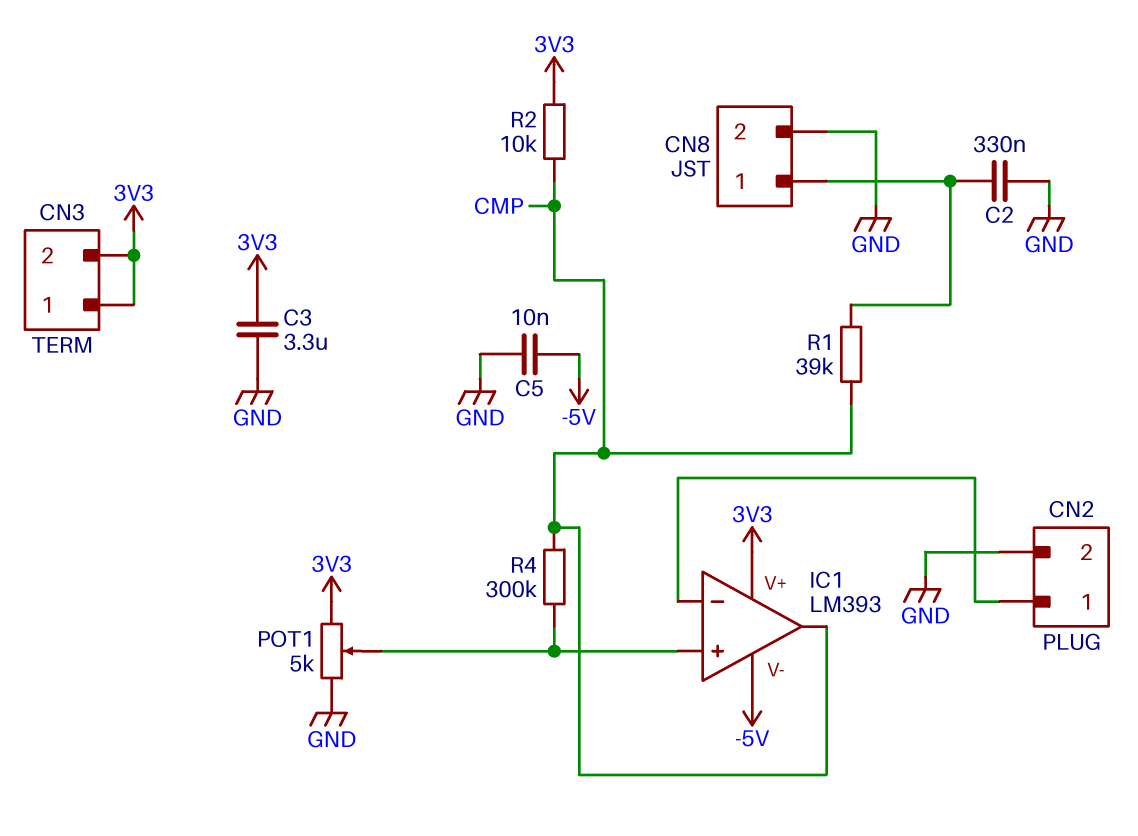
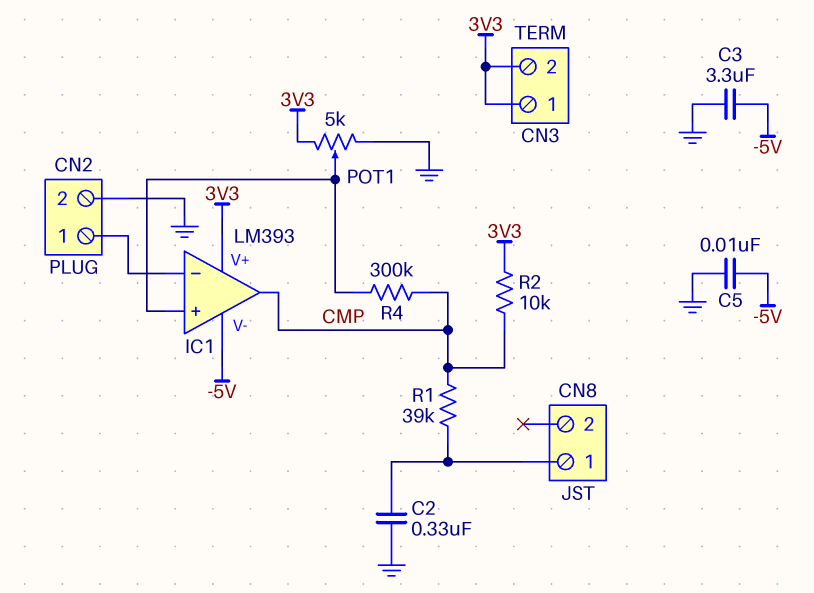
C3: 3.3uF (3V3, GND) -> 3.3uF (-5V, GND)
CN8 pin 2: GND -> none

